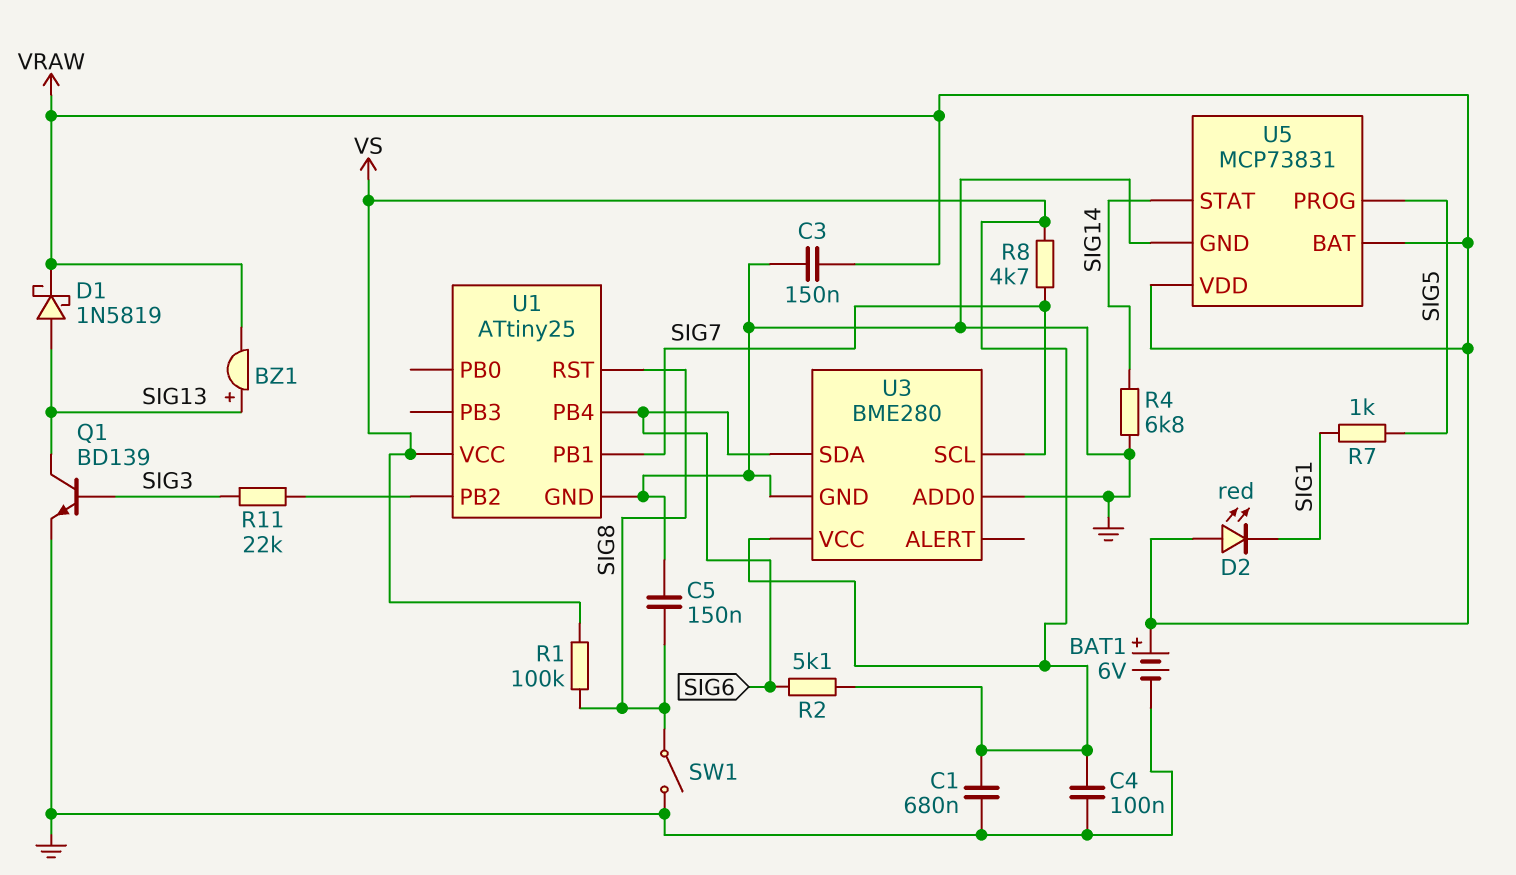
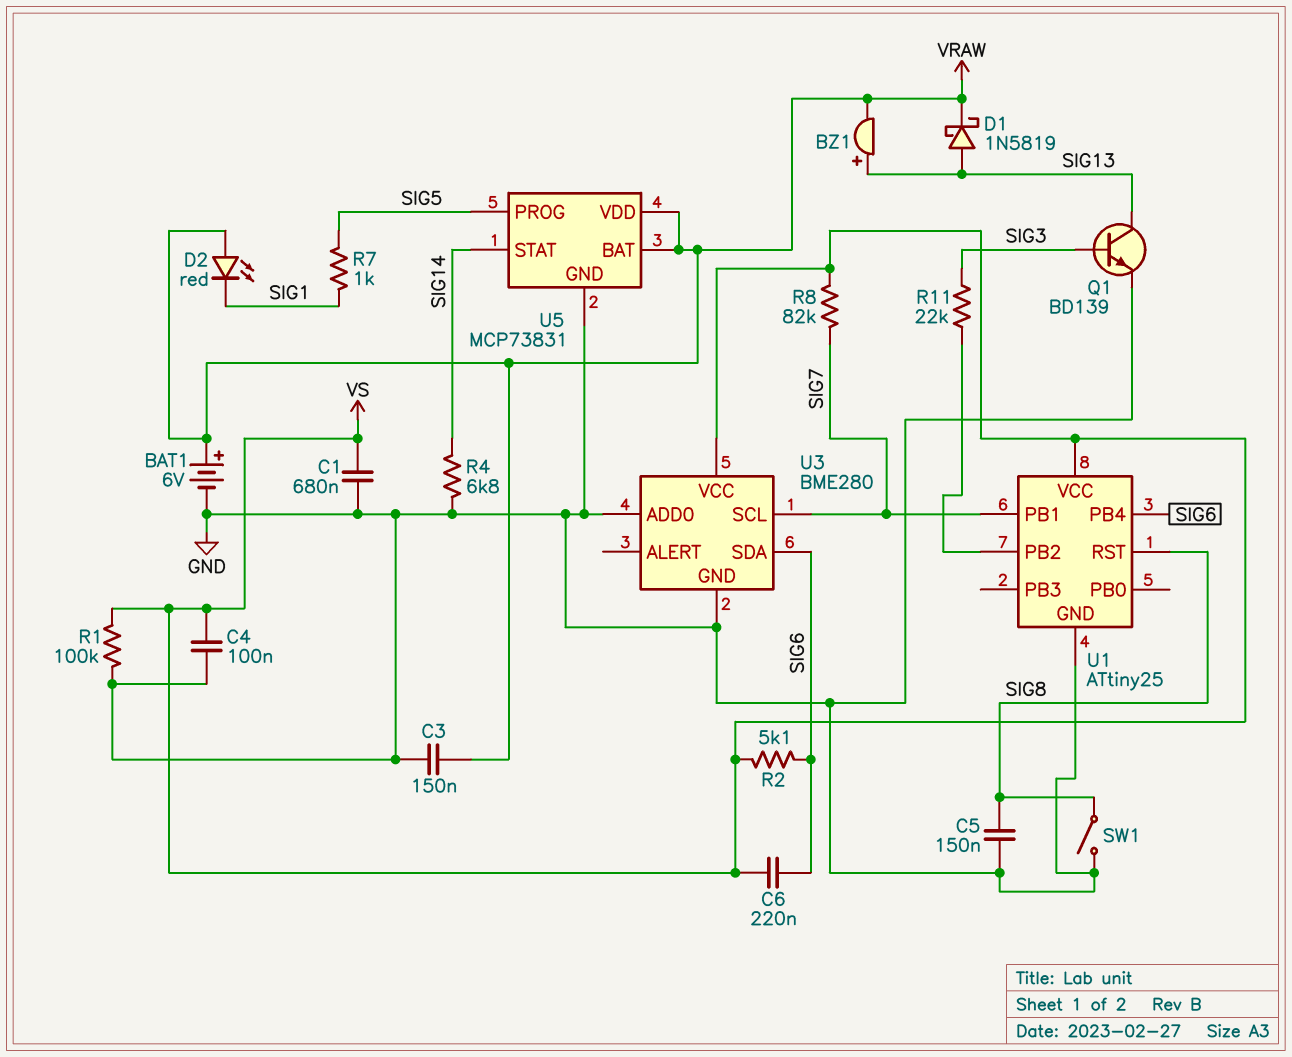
C6: none -> 220nF (SIG6, VS)
R1: 100k (SIG8, VS) -> 100k (GND, VS)
R8: 4.7k (SIG7, VS) -> 82k (SIG7, VS)

